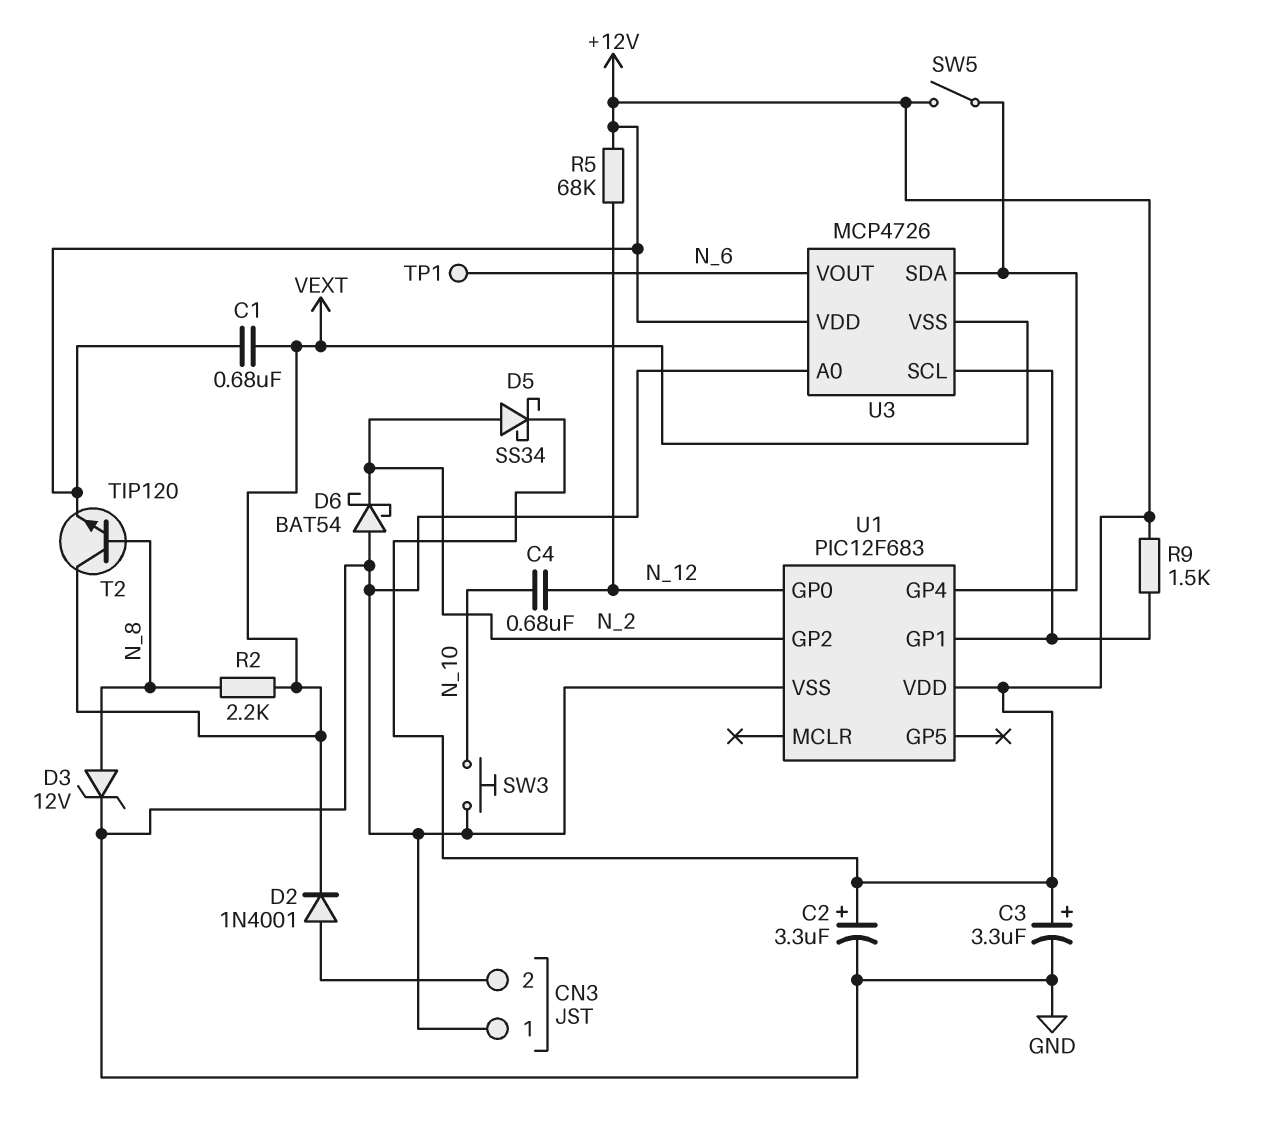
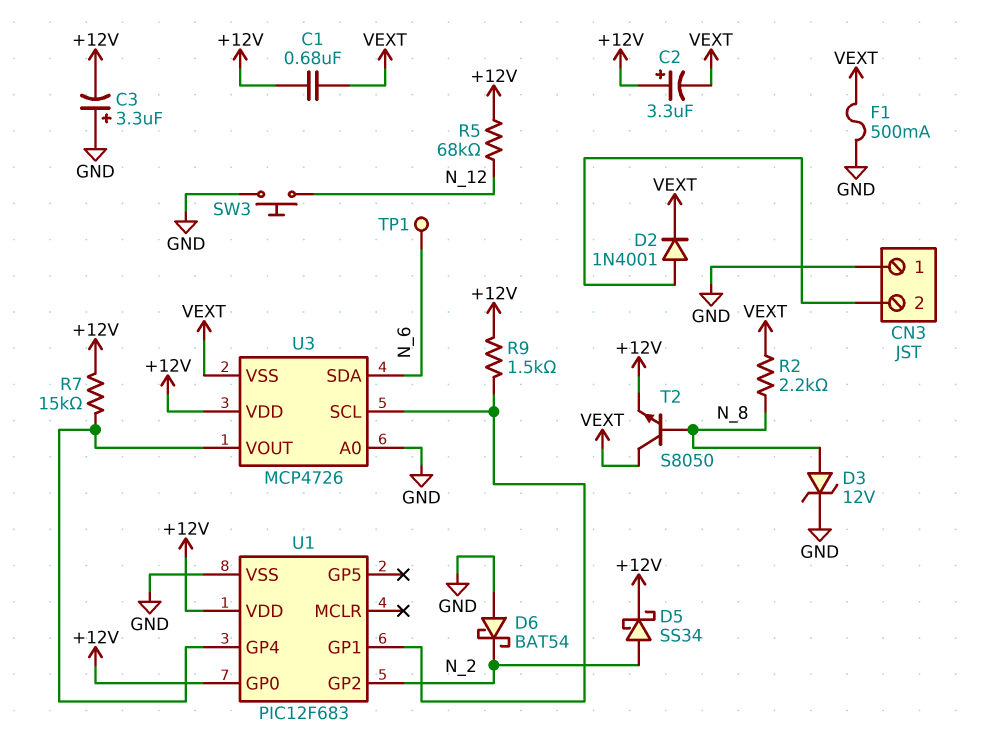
C2: 3.3uF (plus +12V, minus GND) -> 3.3uF (plus +12V, minus VEXT)
C3: 3.3uF (plus +12V, minus GND) -> 3.3uF (plus GND, minus +12V)
C4: 680nF (N_10, N_12) -> none
F1: none -> 500mA (GND, VEXT)
R7: none -> 15k (+12V, U1/GP4)
SW3: button (GND, N_10) -> button (GND, N_12)
SW5: switch (+12V, U1/GP4) -> none
T2: NPN TIP120 (B N_8, C VEXT, E +12V) -> NPN S8050 (B N_8, C VEXT, E +12V)
U1 pin GP0: N_12 -> +12V
U3 pin SDA: U1/GP4 -> N_6
U3 pin VOUT: N_6 -> U1/GP4

